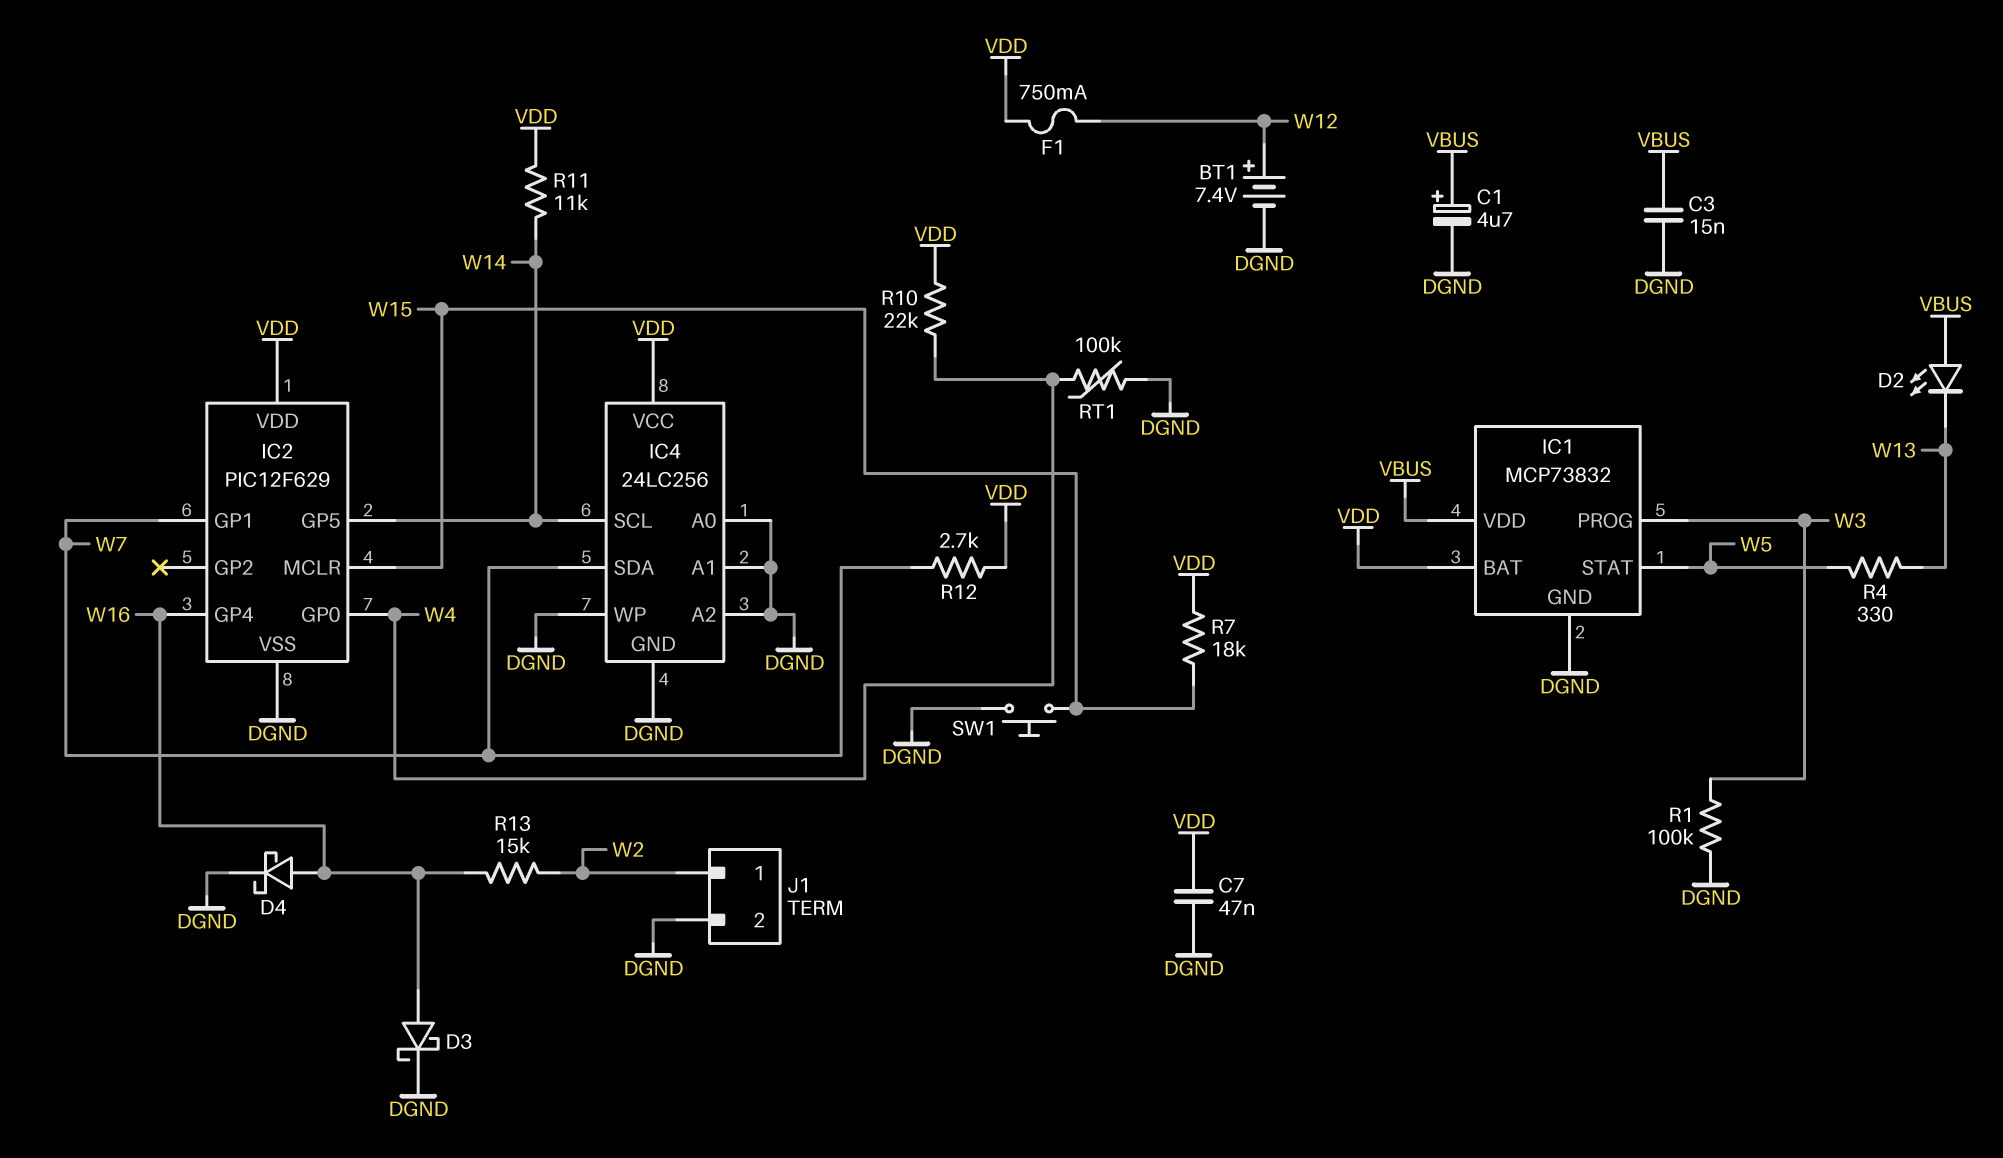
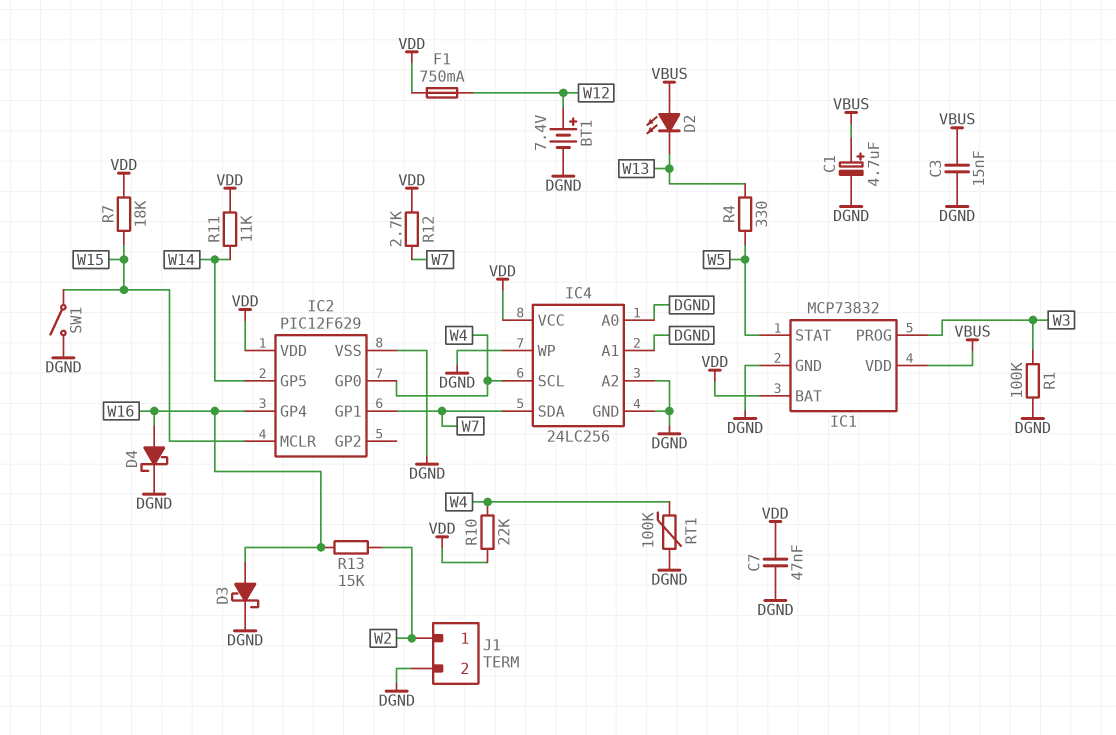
IC4 pin SCL: W14 -> W4
SW1: button (DGND, W15) -> switch (DGND, W15)

